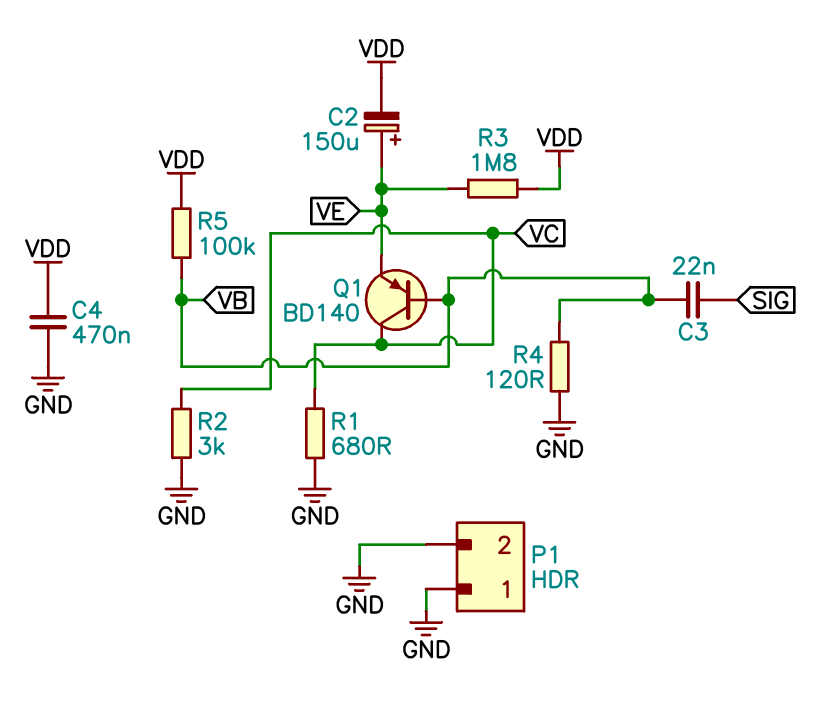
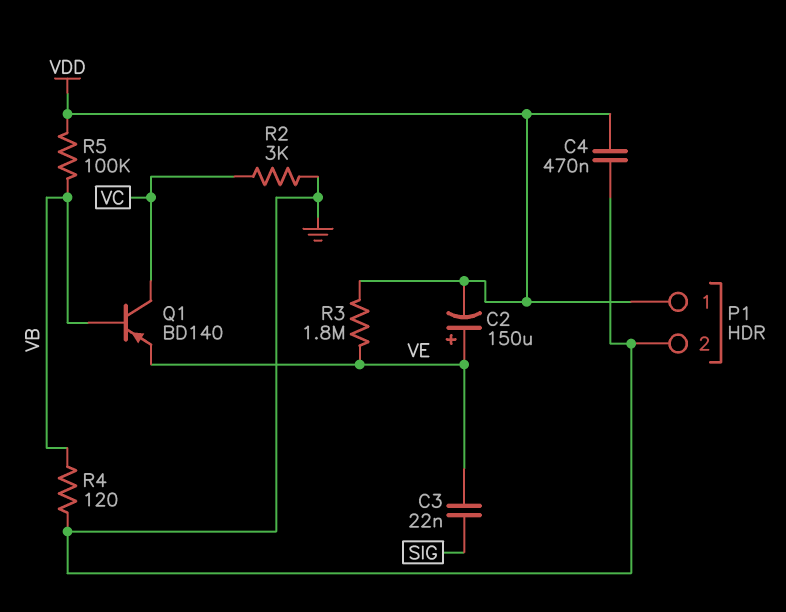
C3: 22nF (SIG, VB) -> 22nF (SIG, VE)
P1 pin 1: GND -> VDD
R1: 680 (GND, VC) -> none

